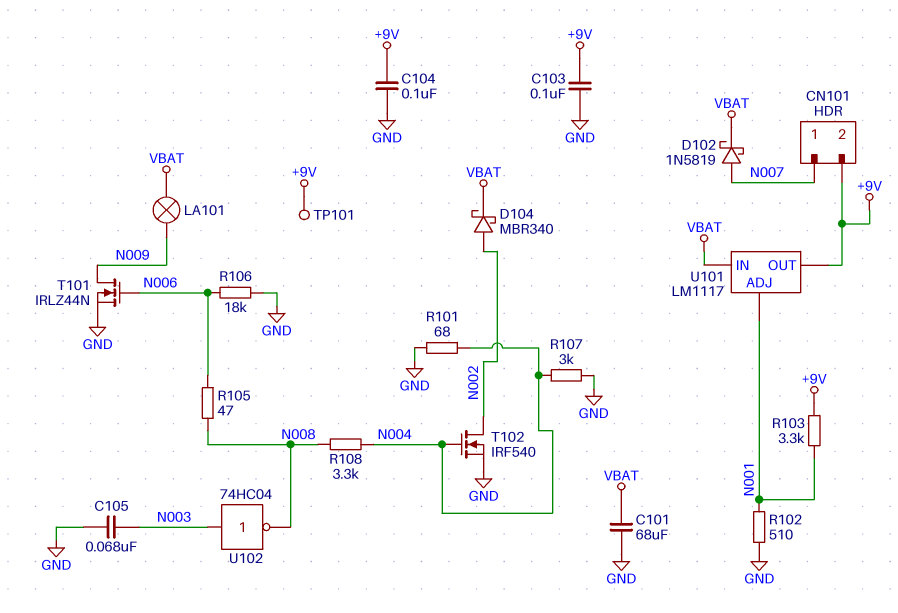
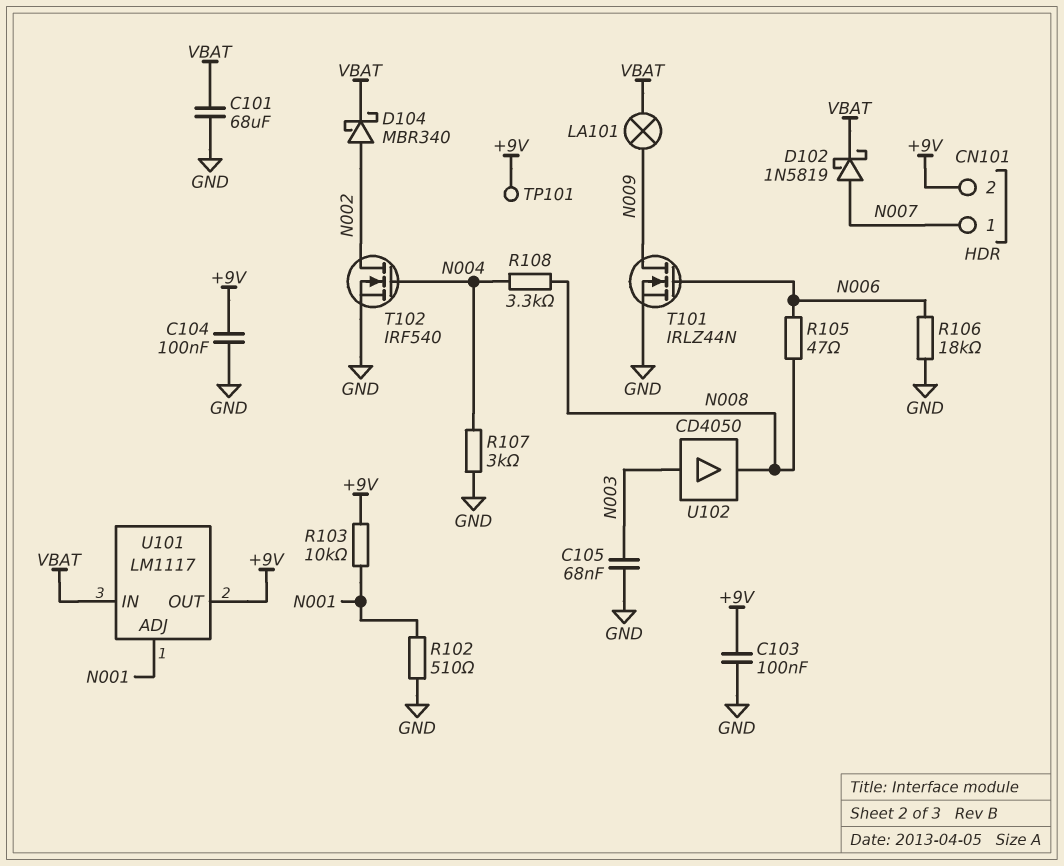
R101: 68 (GND, N004) -> none
R103: 3.3k (+9V, N001) -> 10k (+9V, N001)
U102: NOT 74HC04 (in N003, out N008) -> buffer CD4050 (in N003, out N008)

